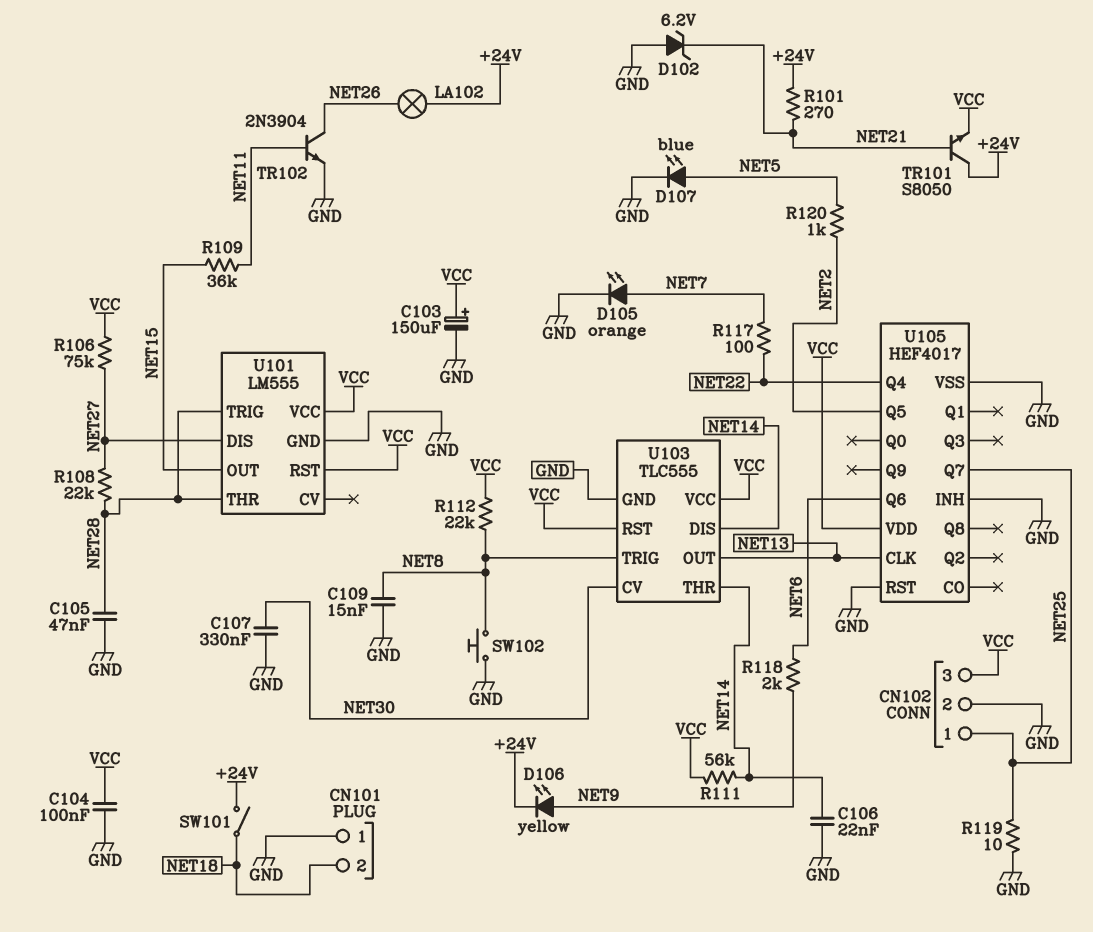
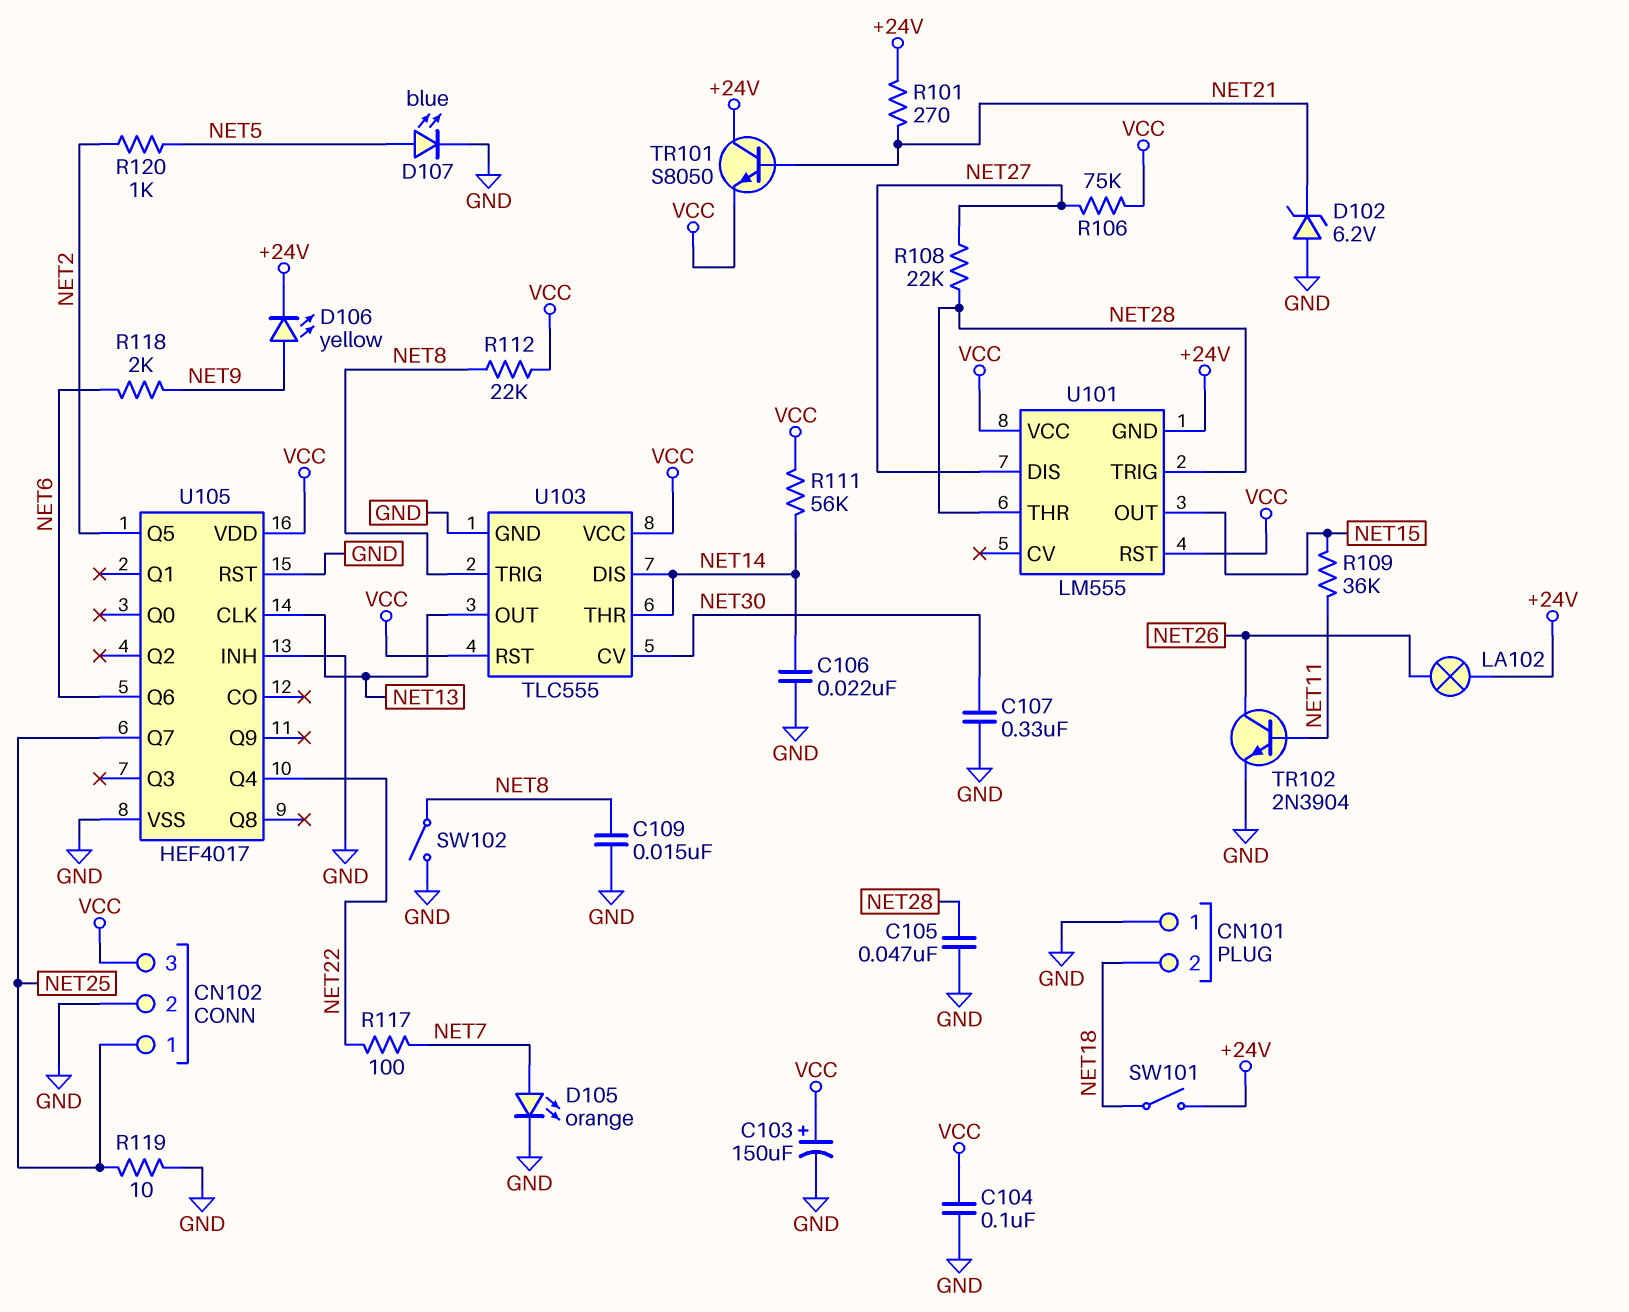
SW102: button (GND, NET8) -> switch (GND, NET8)
U101 pin GND: GND -> +24V

